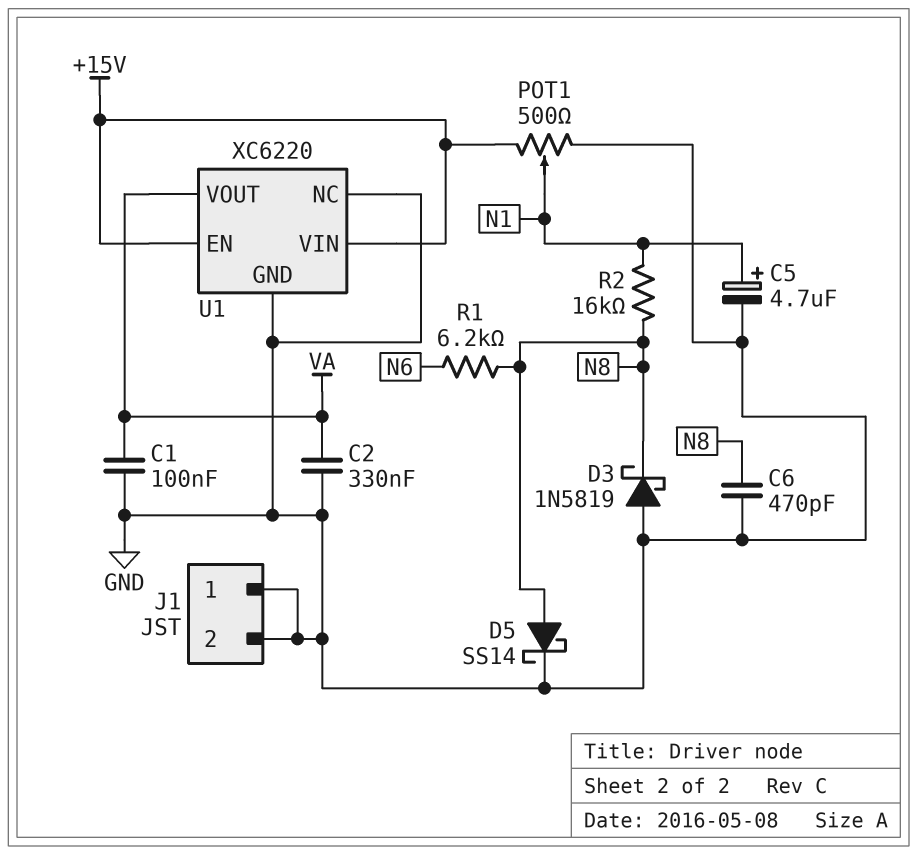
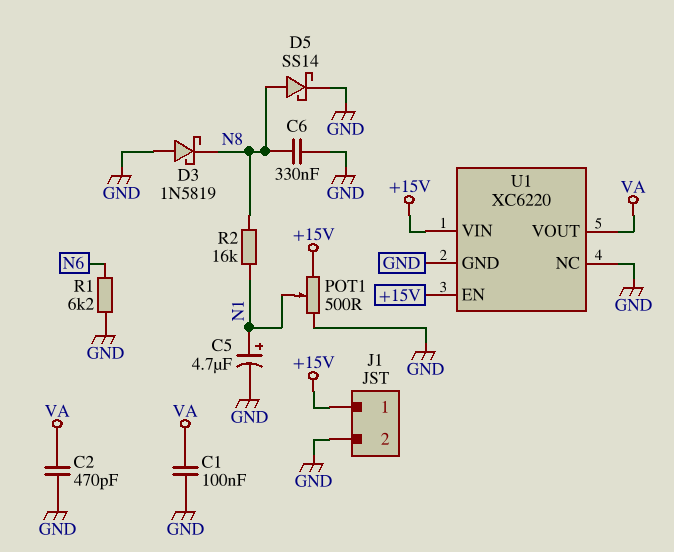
C2: 330nF (GND, VA) -> 470pF (GND, VA)
C6: 470pF (GND, N8) -> 330nF (GND, N8)
J1 pin 1: GND -> +15V
R1: 6.2k (N6, N8) -> 6.2k (GND, N6)

